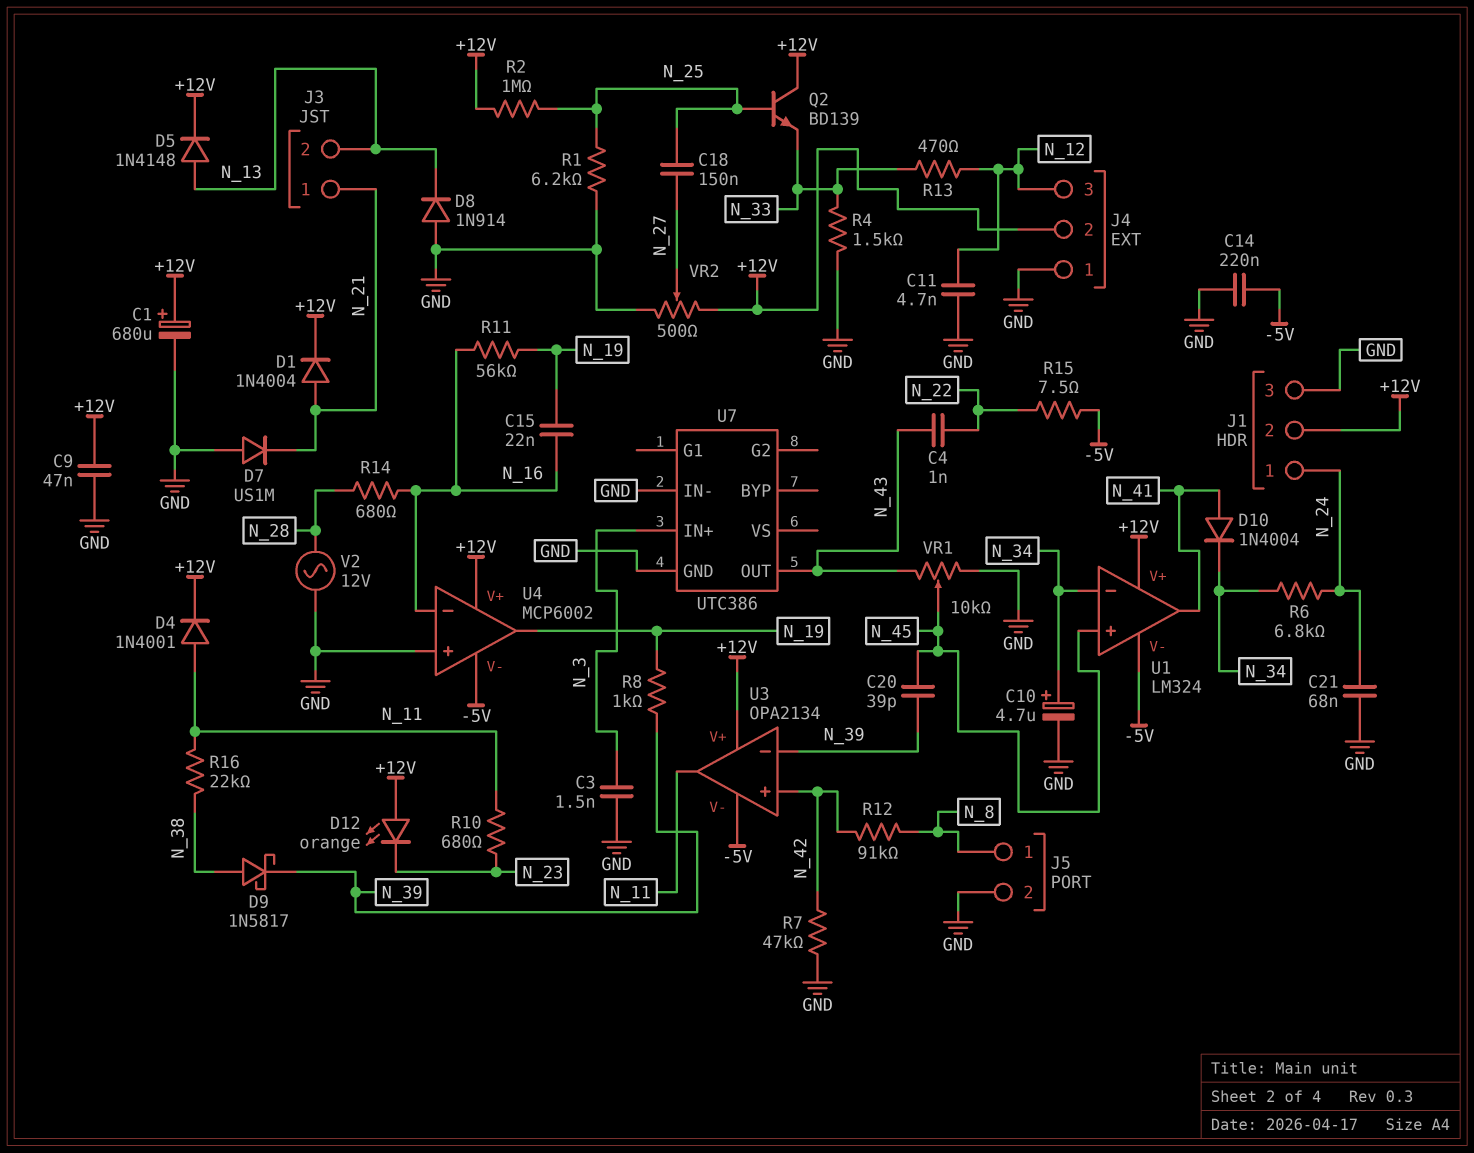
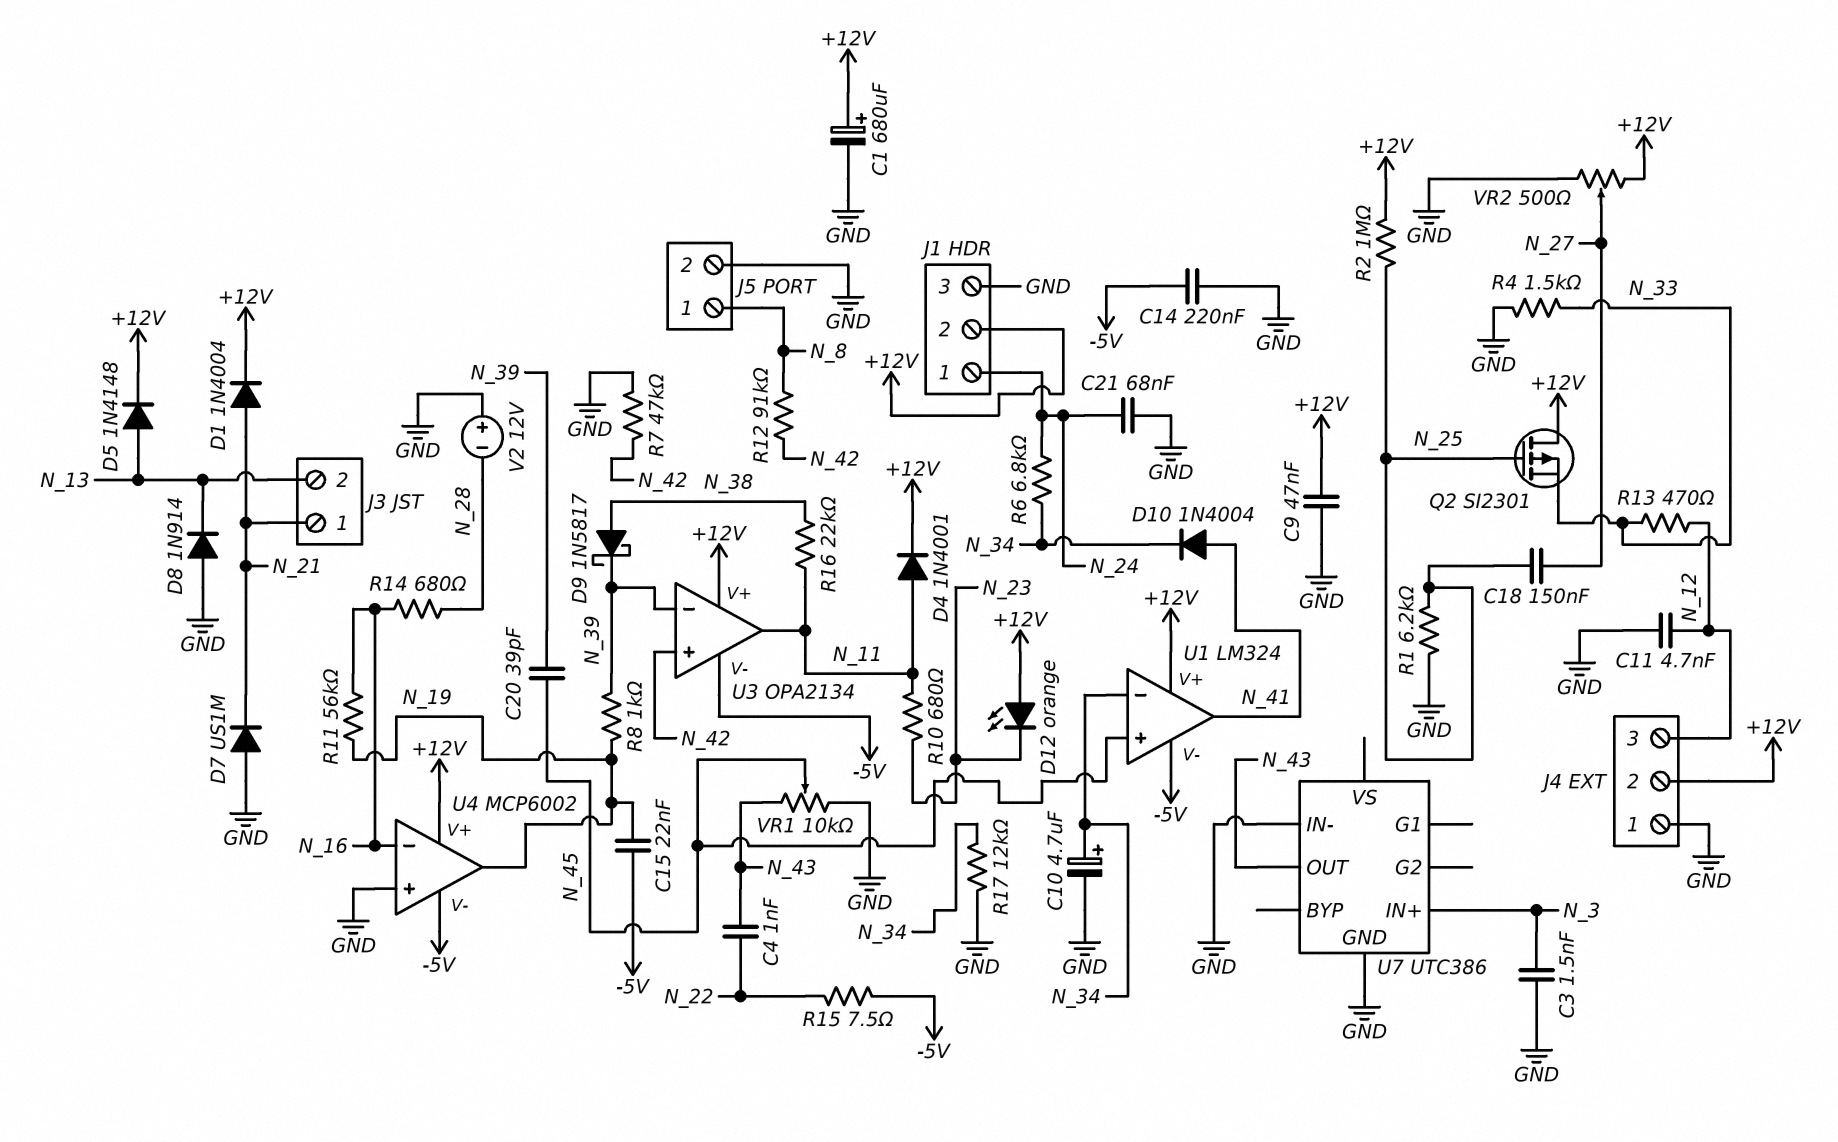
C15: 22nF (N_16, N_19) -> 22nF (-5V, N_19)
Q2: NPN BD139 (B N_25, C +12V, E N_33) -> PMOS SI2301 (G N_25, D +12V, S N_33)
R17: none -> 12k (GND, N_34)
V2: AC 12V (GND, N_28) -> 12V (plus GND, minus N_28)

